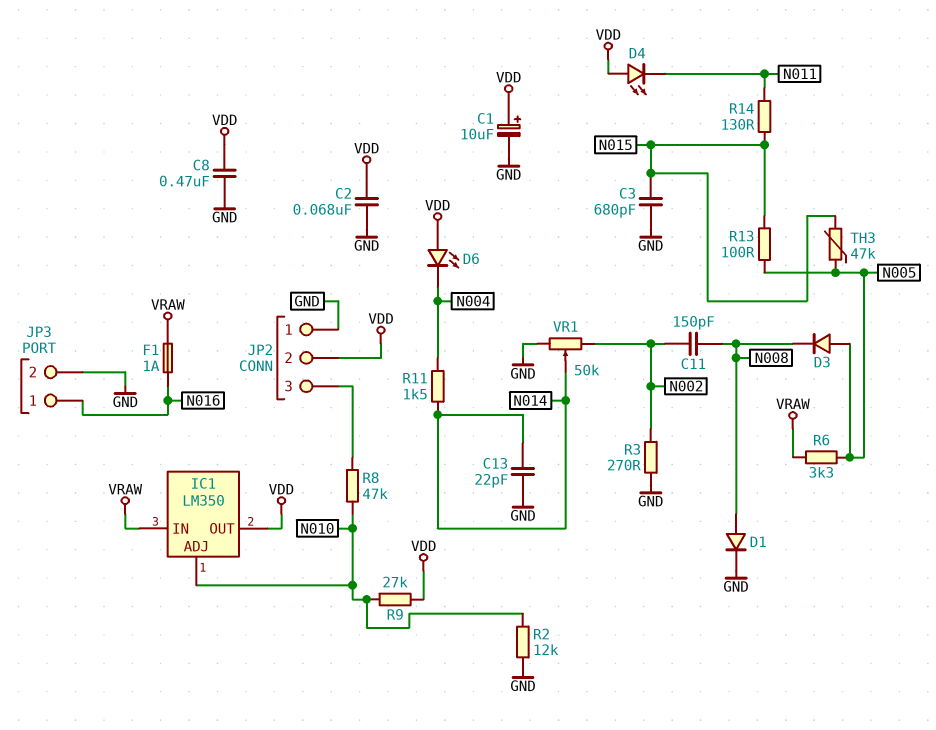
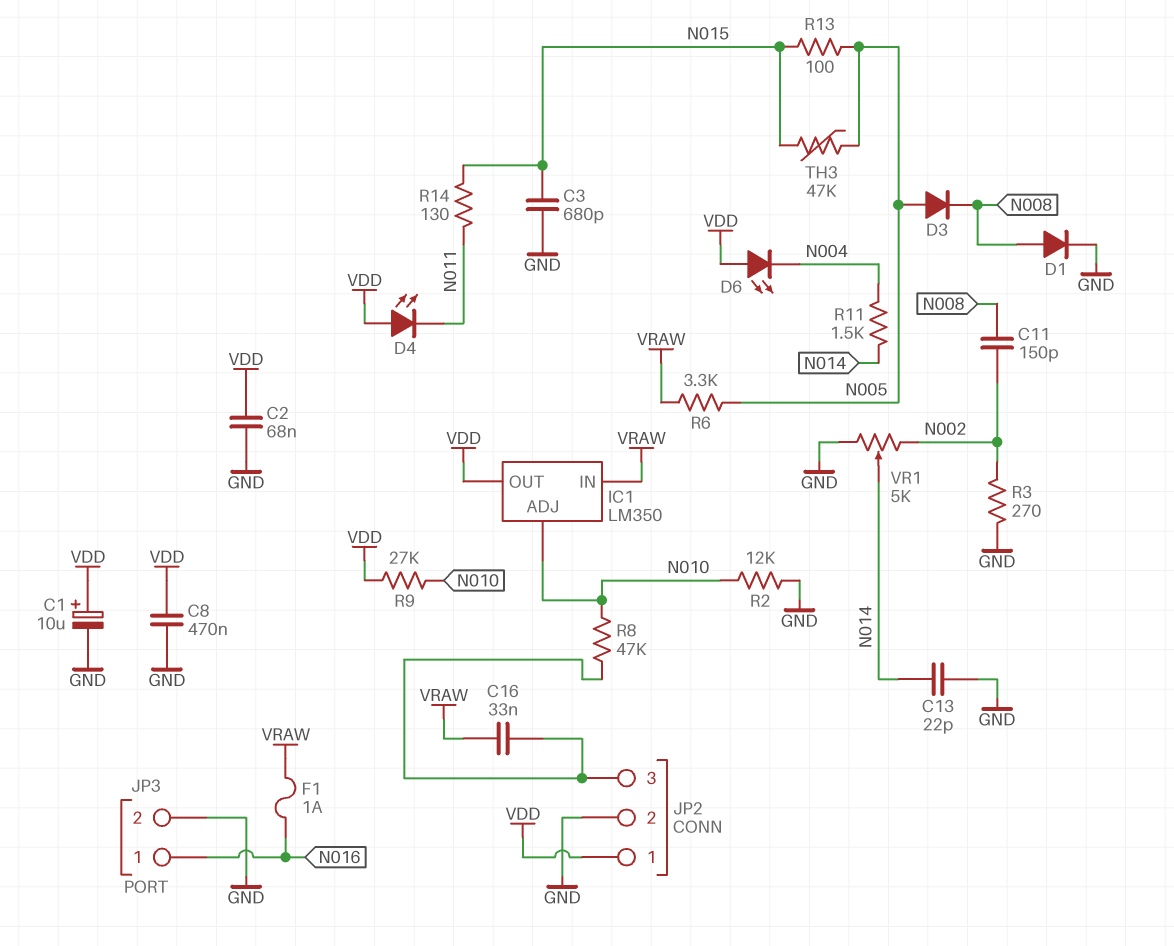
C16: none -> 33nF (JP2/3, VRAW)
JP2 pin 1: GND -> VDD
JP2 pin 2: VDD -> GND
VR1: 50k (GND, N002, wiper N014) -> 5k (GND, N002, wiper N014)

